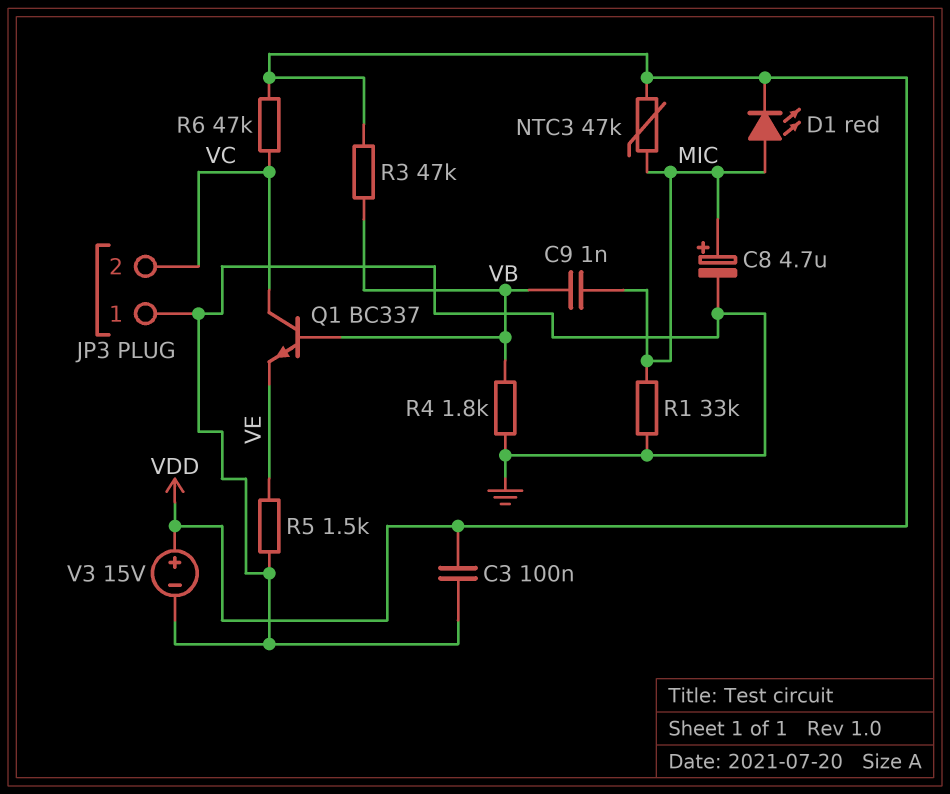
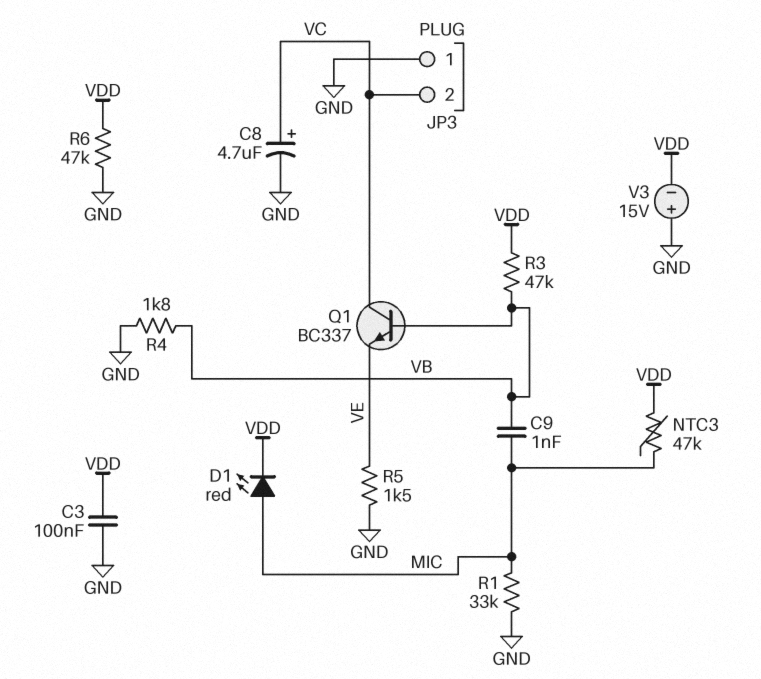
C8: 4.7uF (plus MIC, minus GND) -> 4.7uF (plus VC, minus GND)
R6: 47k (VC, VDD) -> 47k (GND, VDD)
V3: 15V (plus VDD, minus GND) -> 15V (plus GND, minus VDD)

